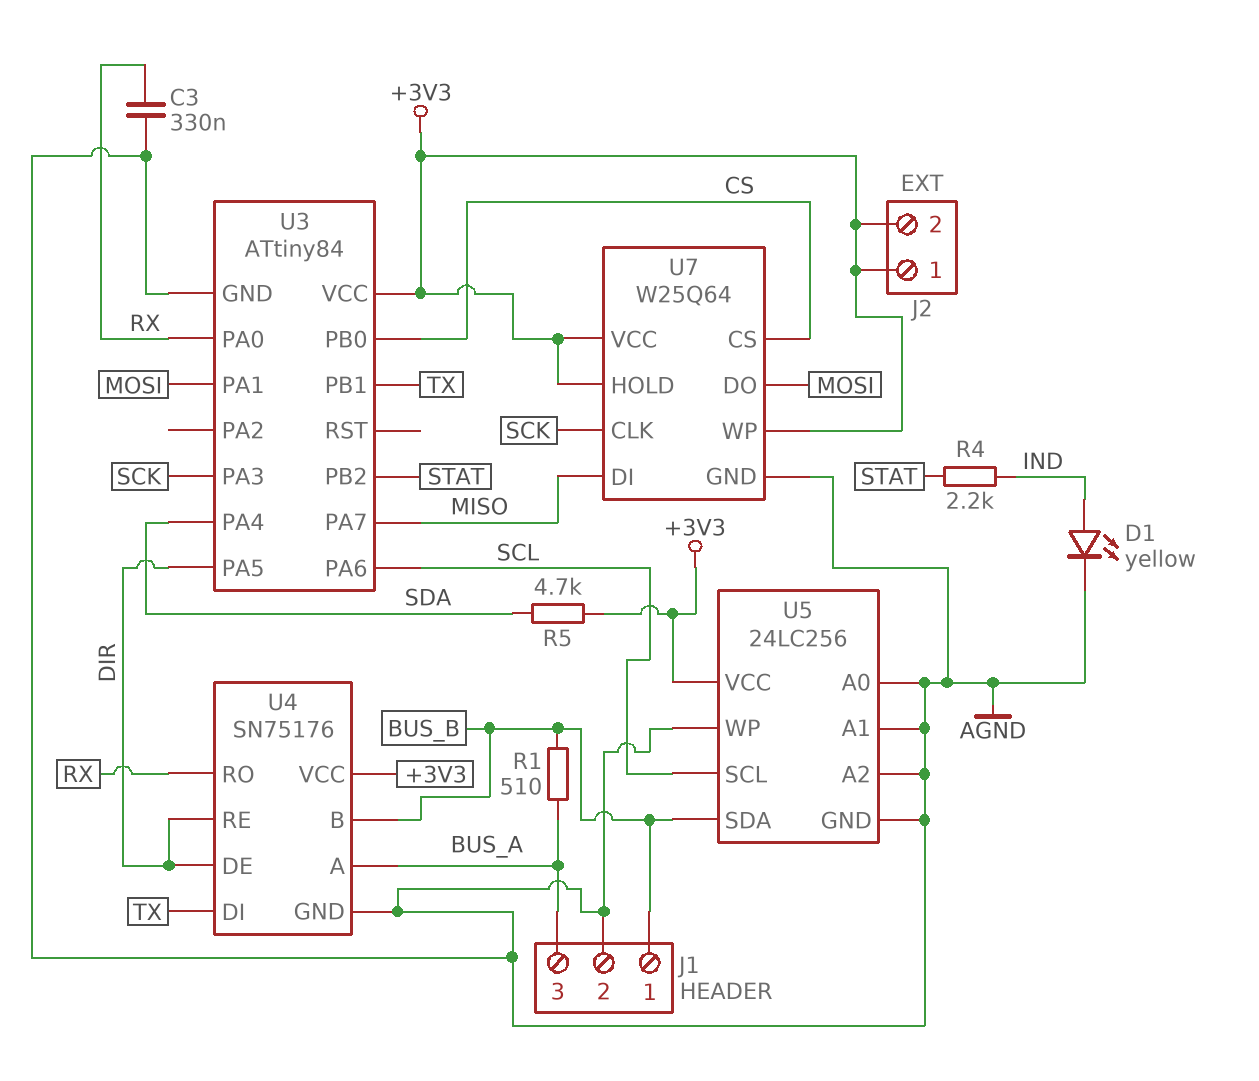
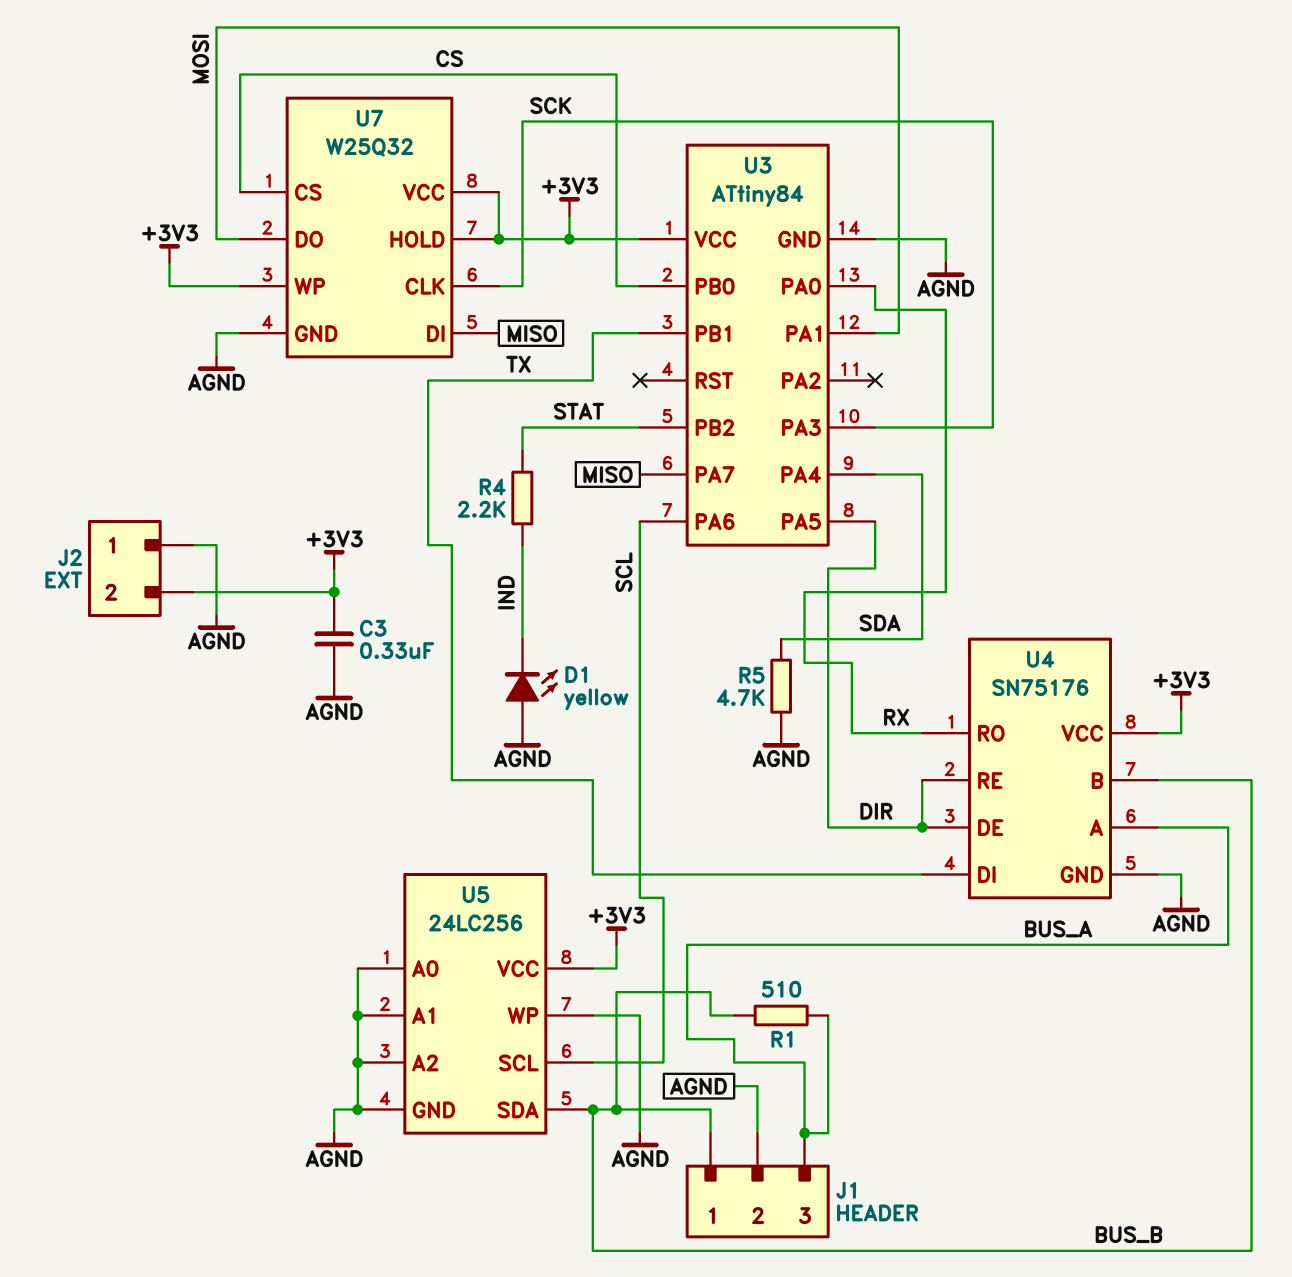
C3: 330nF (AGND, RX) -> 330nF (+3V3, AGND)
D1: LED yellow (A IND, K AGND) -> LED yellow (A AGND, K IND)
J2 pin 1: +3V3 -> AGND
R5: 4.7k (+3V3, SDA) -> 4.7k (AGND, SDA)
U7: W25Q64 -> W25Q32

